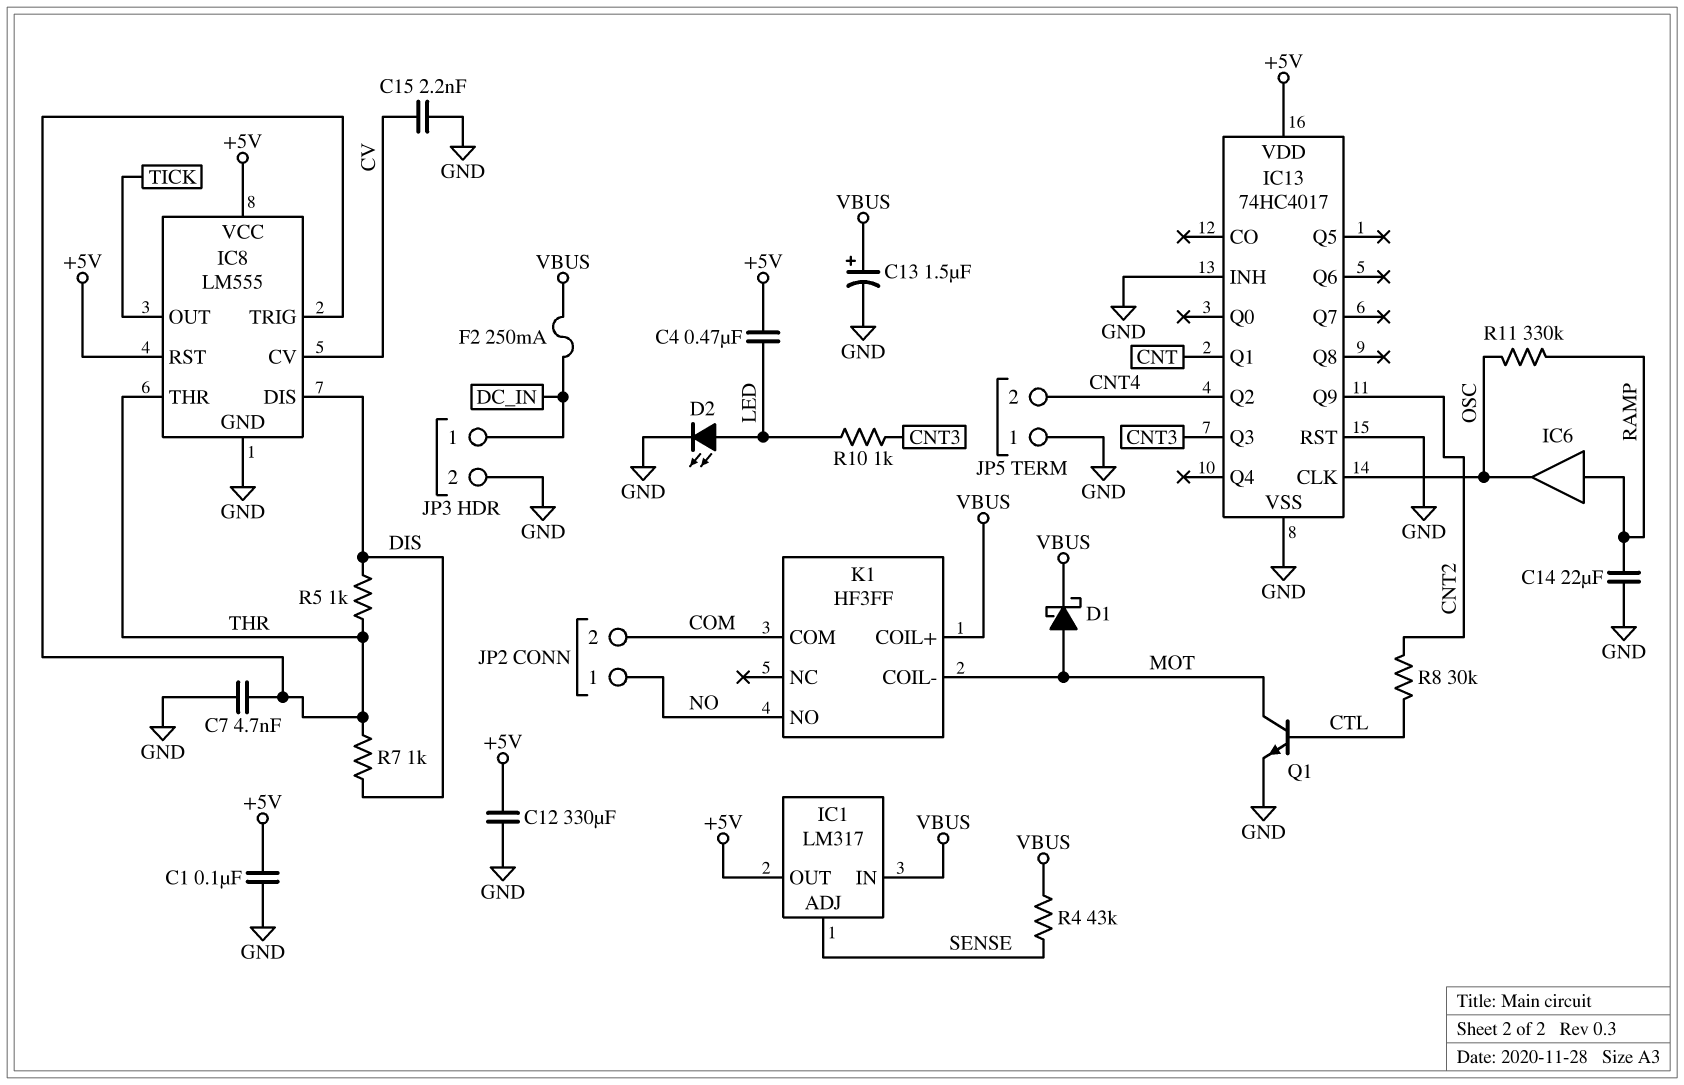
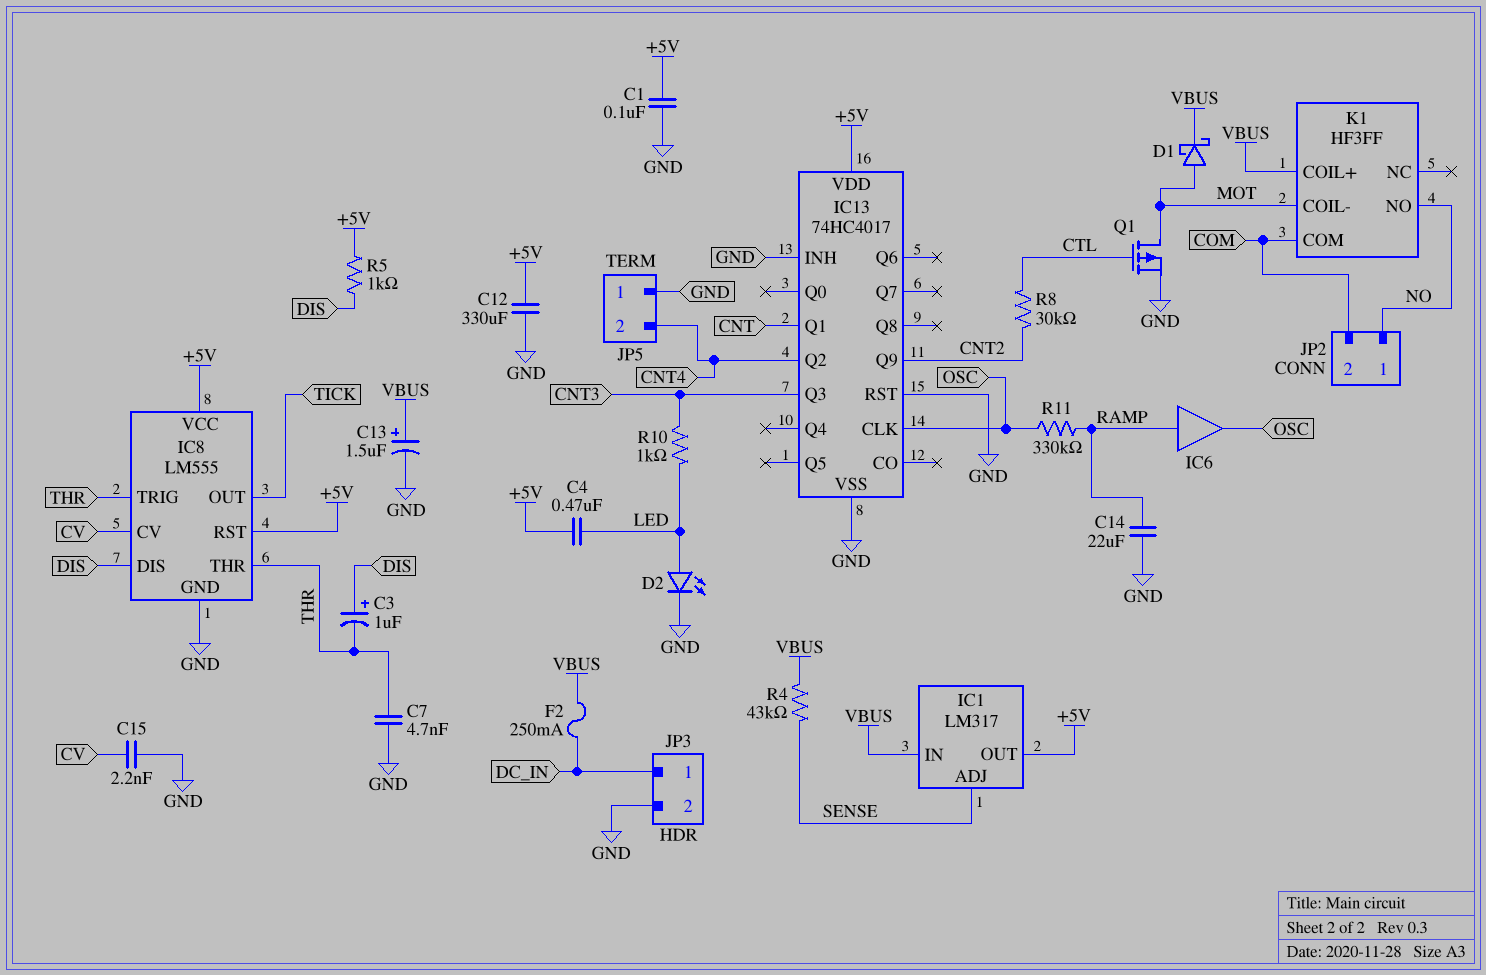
C3: none -> 1uF (plus DIS, minus THR)
Q1: NPN (B CTL, C MOT, E GND) -> PMOS (G CTL, D MOT, S GND)
R5: 1k (DIS, THR) -> 1k (+5V, DIS)
R7: 1k (DIS, THR) -> none

